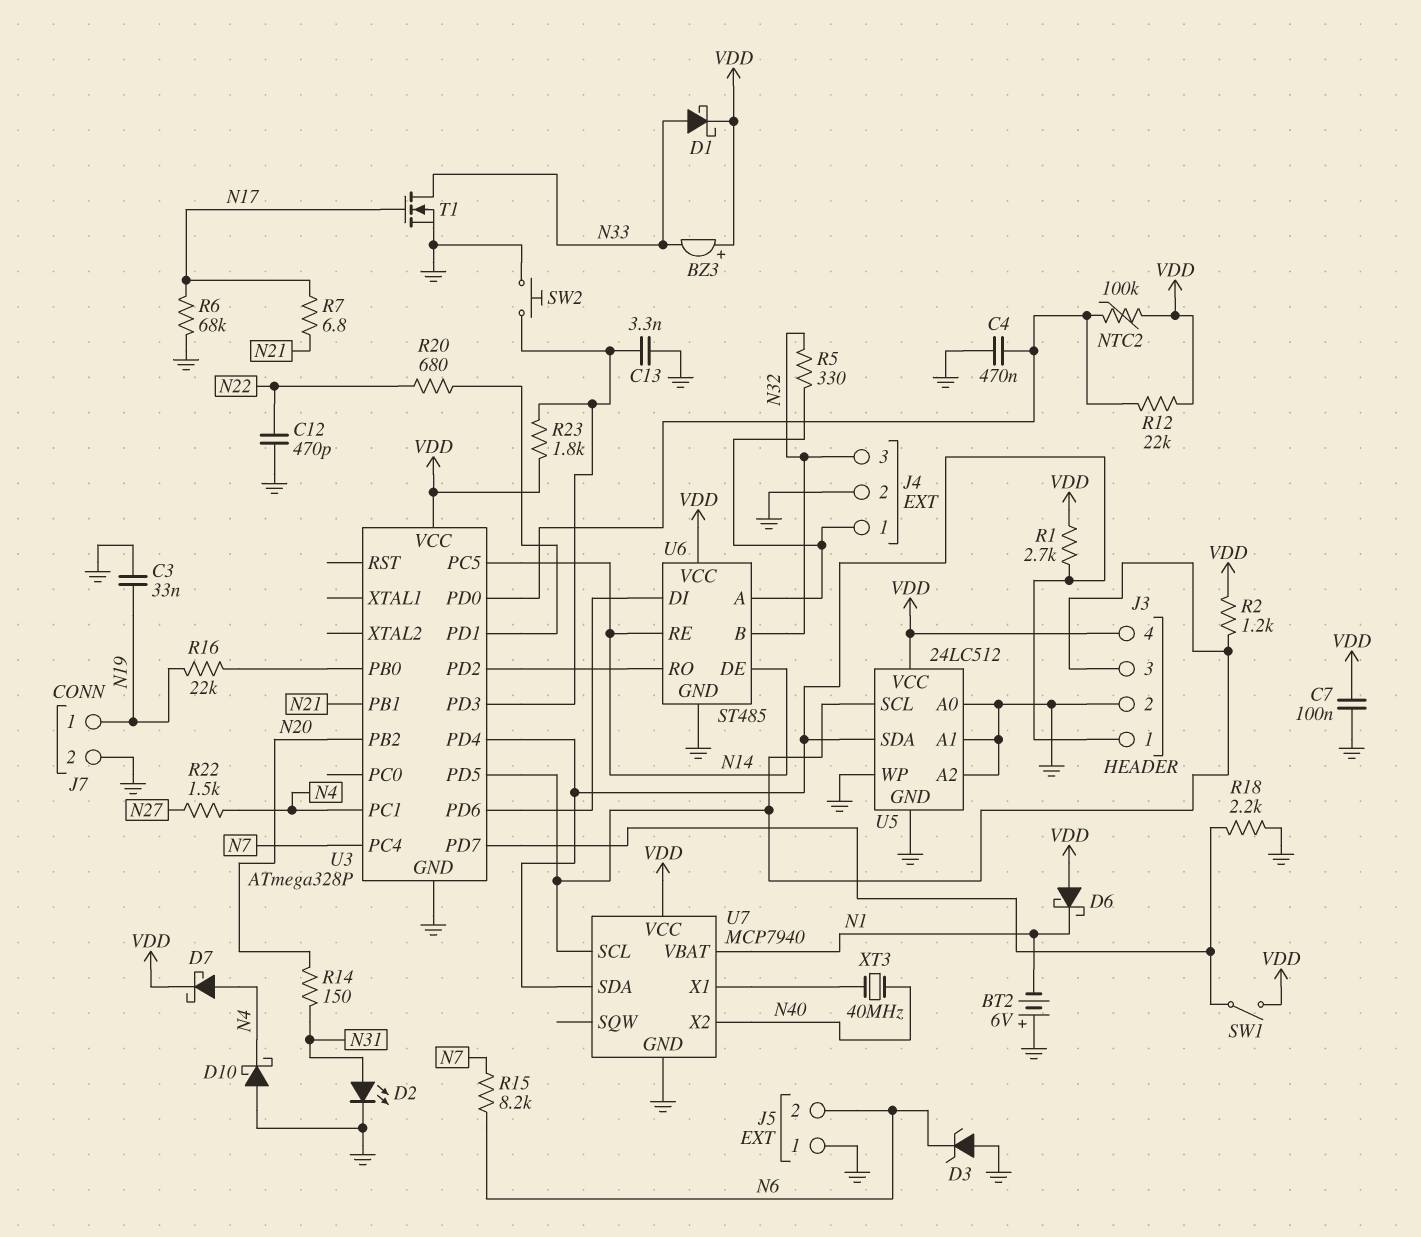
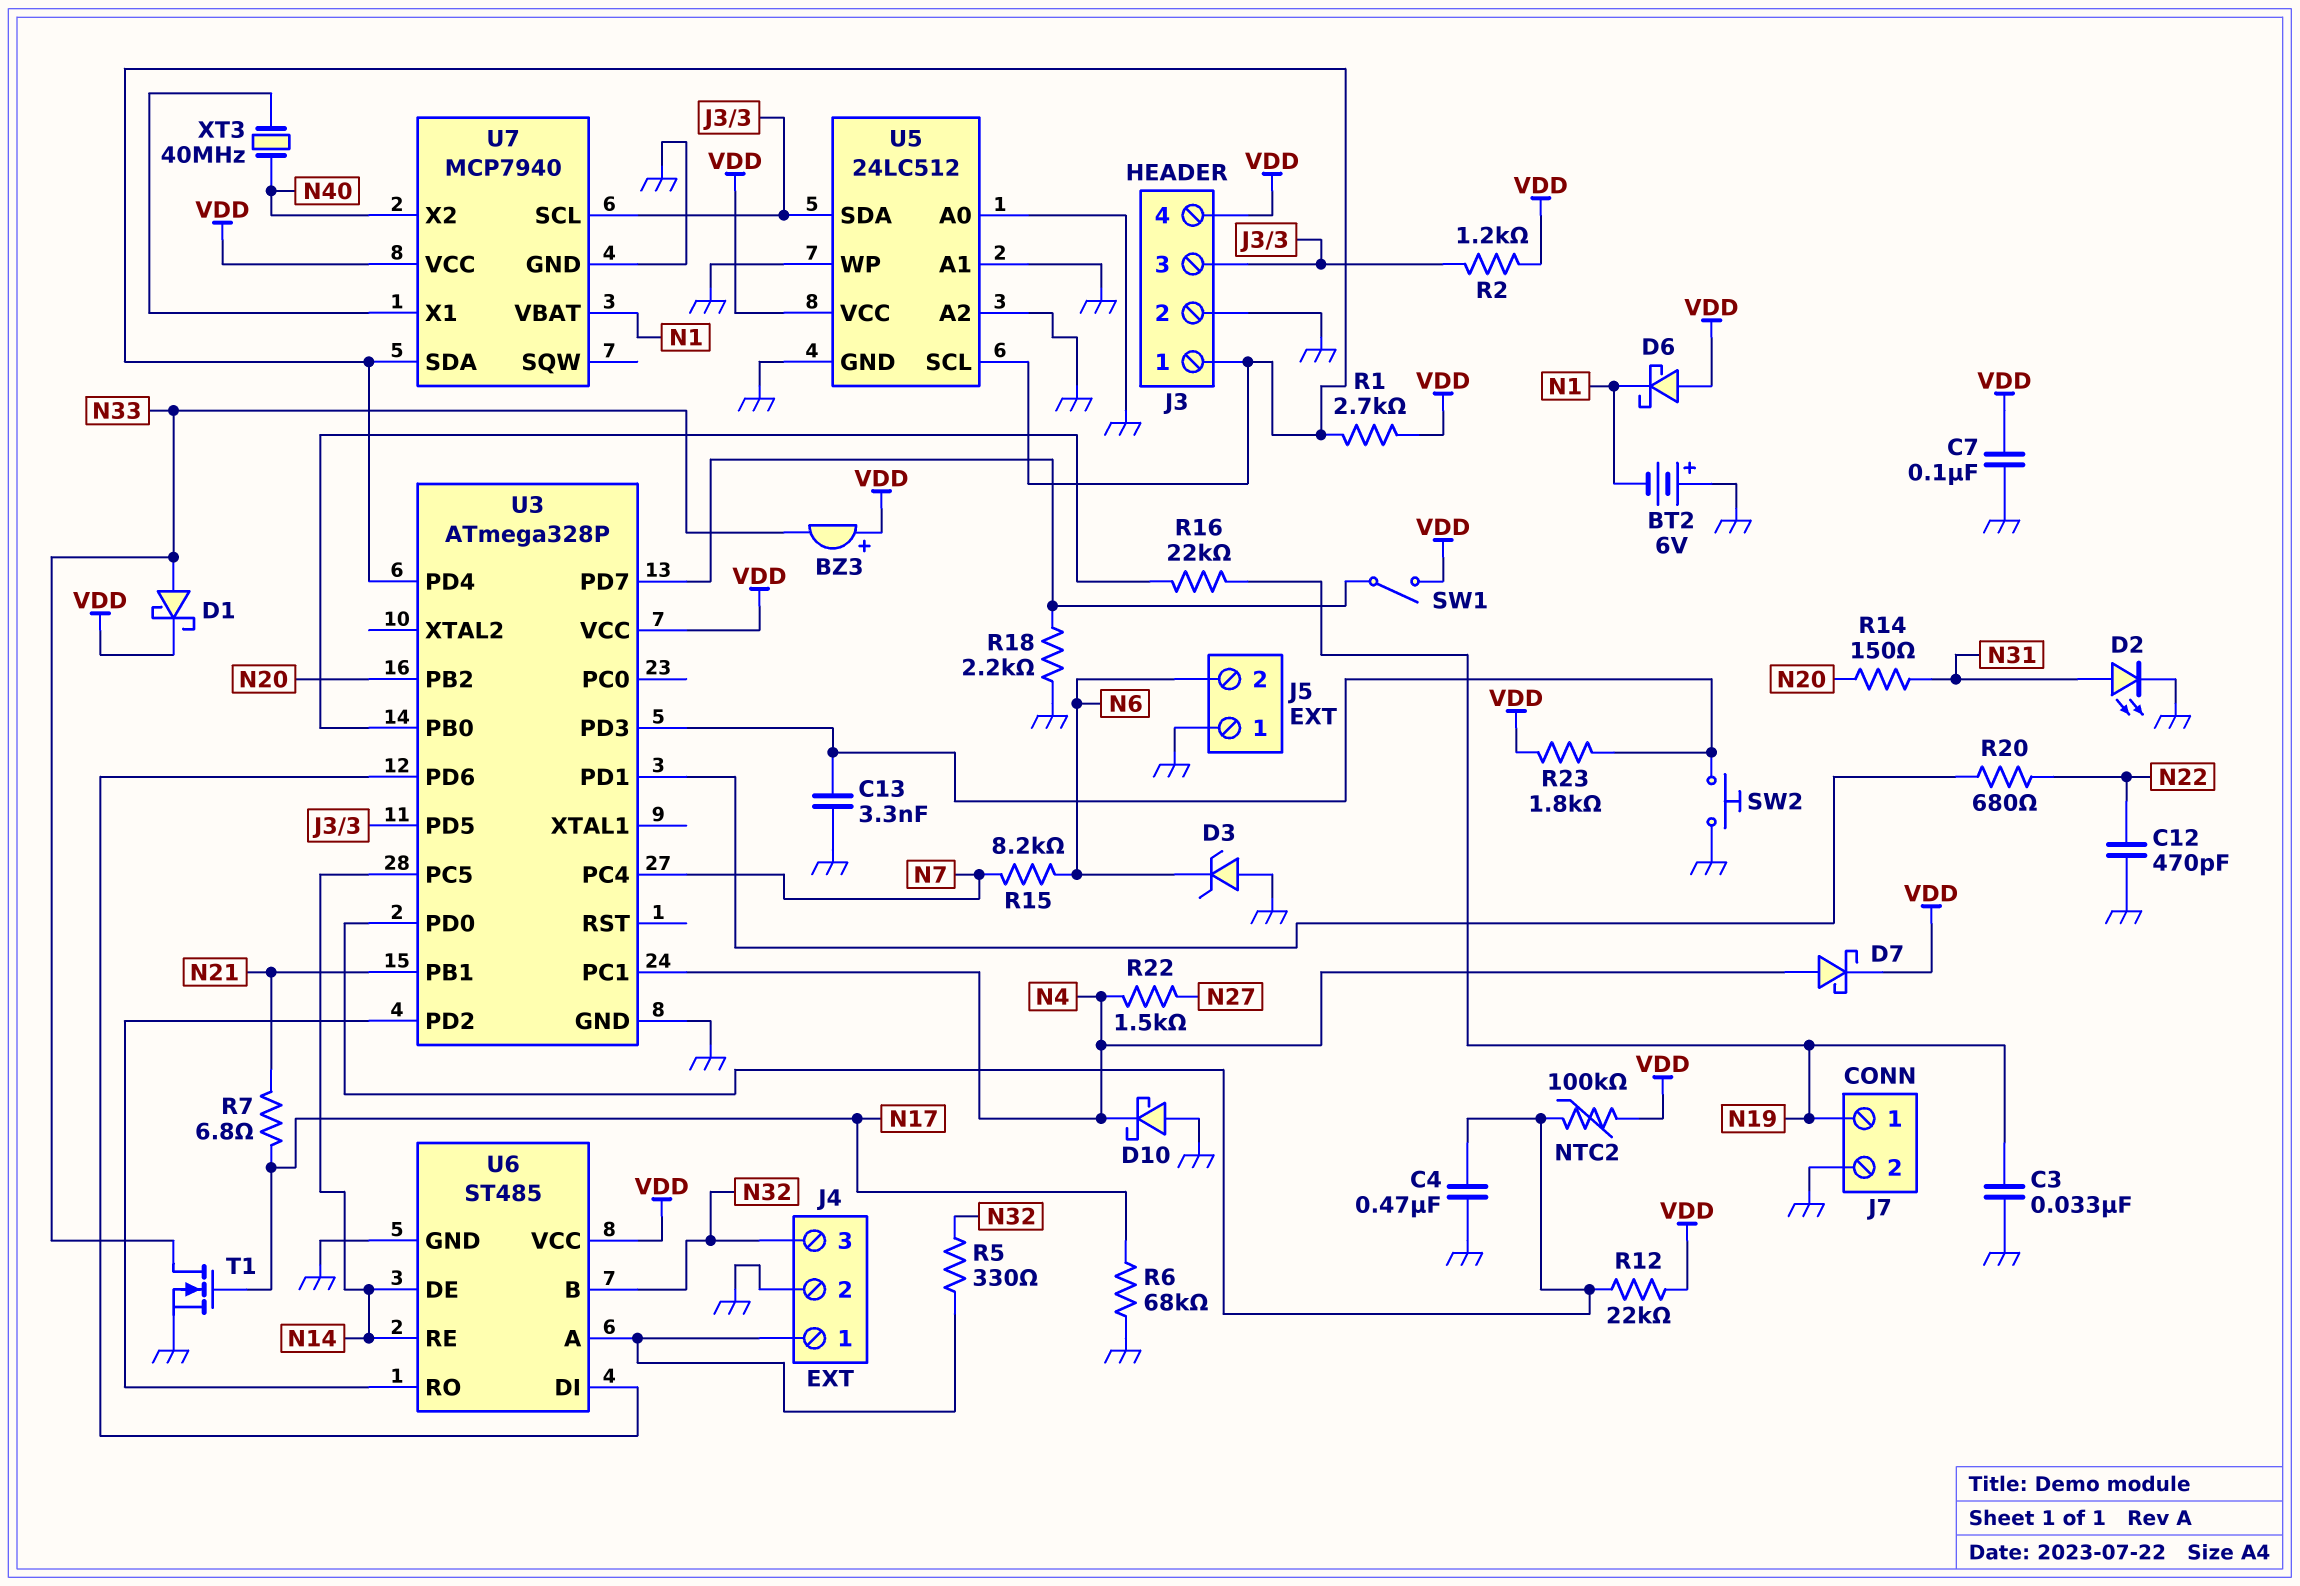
U5 pin SCL: J3/3 -> J3/1
U5 pin SDA: J3/1 -> J3/3

